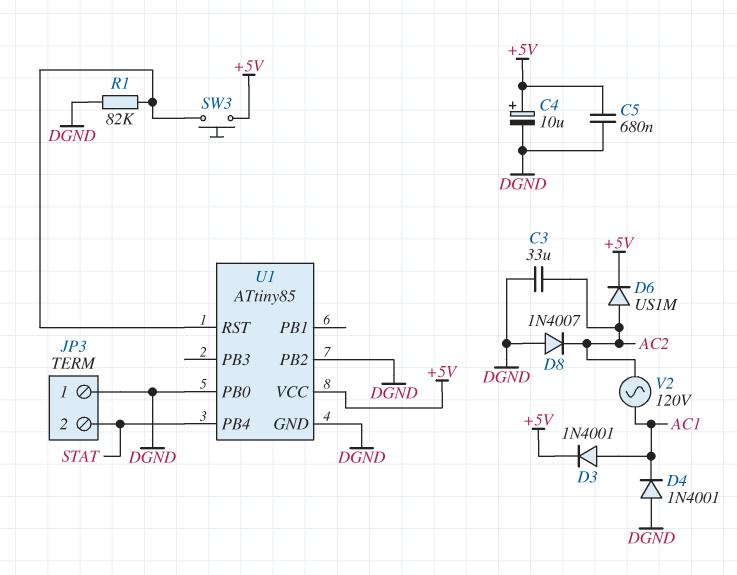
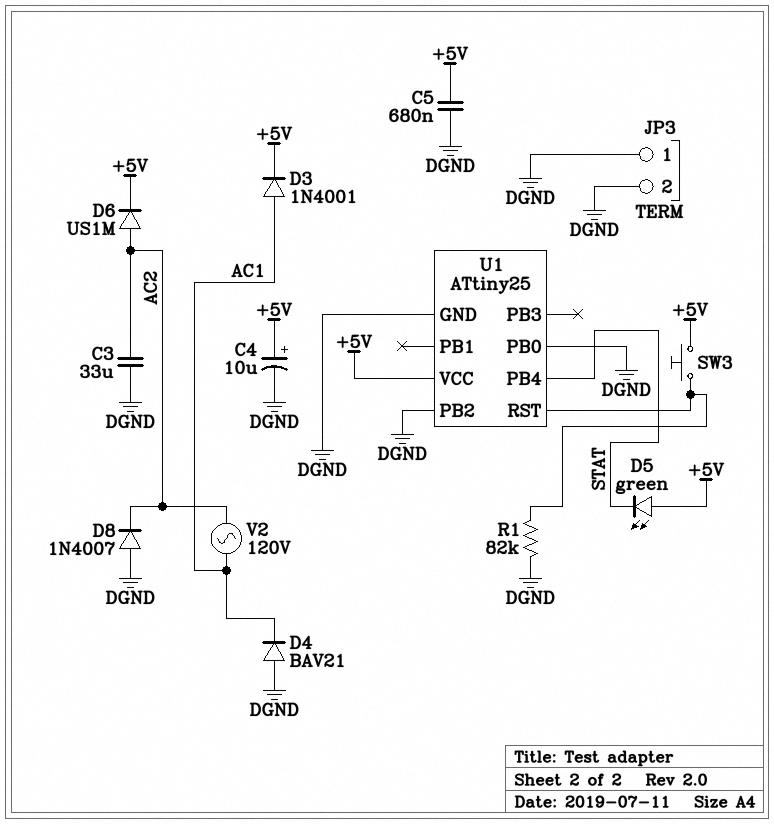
D4: diode 1N4001 (A DGND, K AC1) -> diode BAV21 (A DGND, K AC1)
D5: none -> LED green (A +5V, K STAT)
JP3 pin 2: STAT -> DGND
U1: ATtiny85 -> ATtiny25

